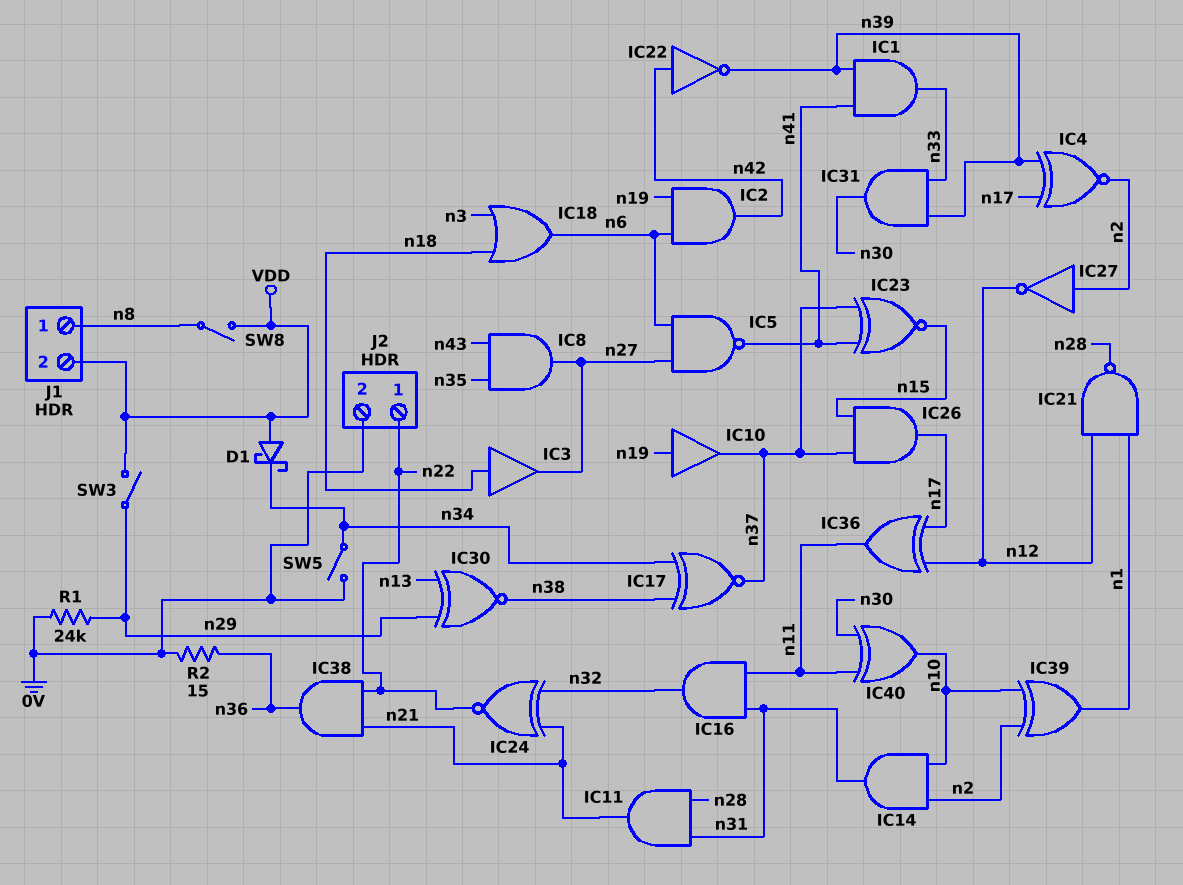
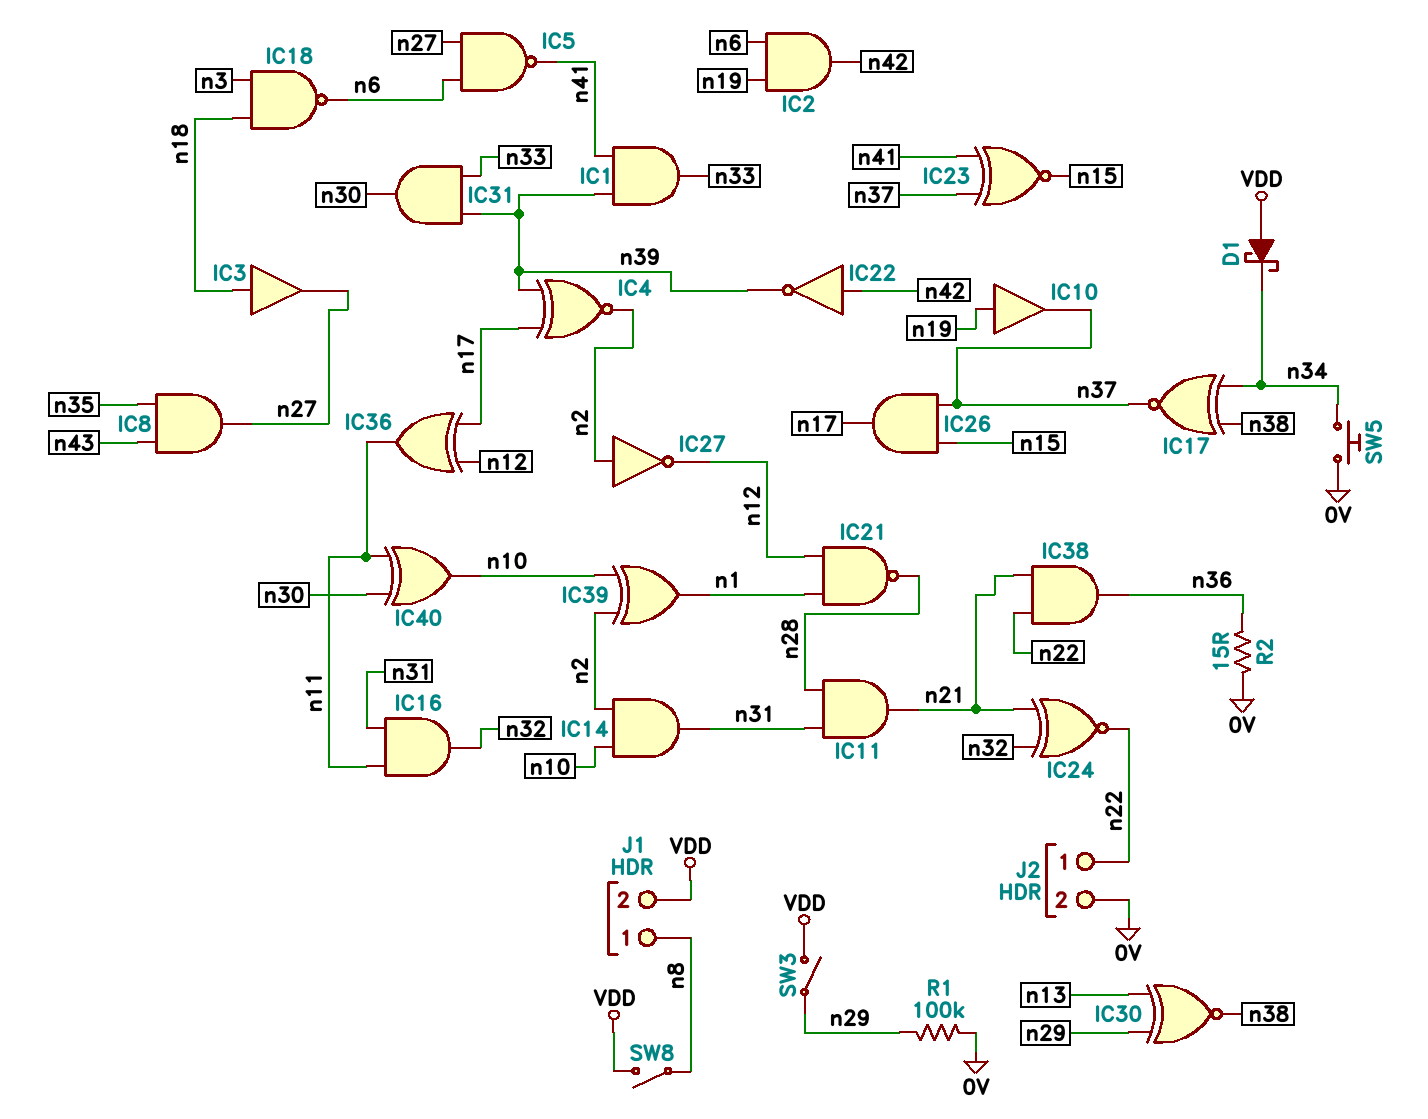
IC18: OR (in n3, in n18, out n6) -> NAND (in n3, in n18, out n6)
R1: 24k (0V, n29) -> 100k (0V, n29)
SW5: switch (0V, n34) -> button (0V, n34)

